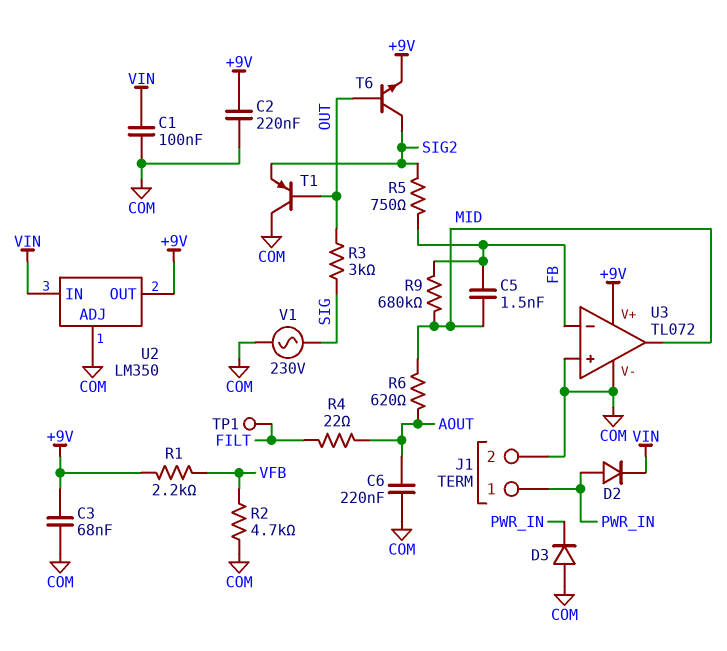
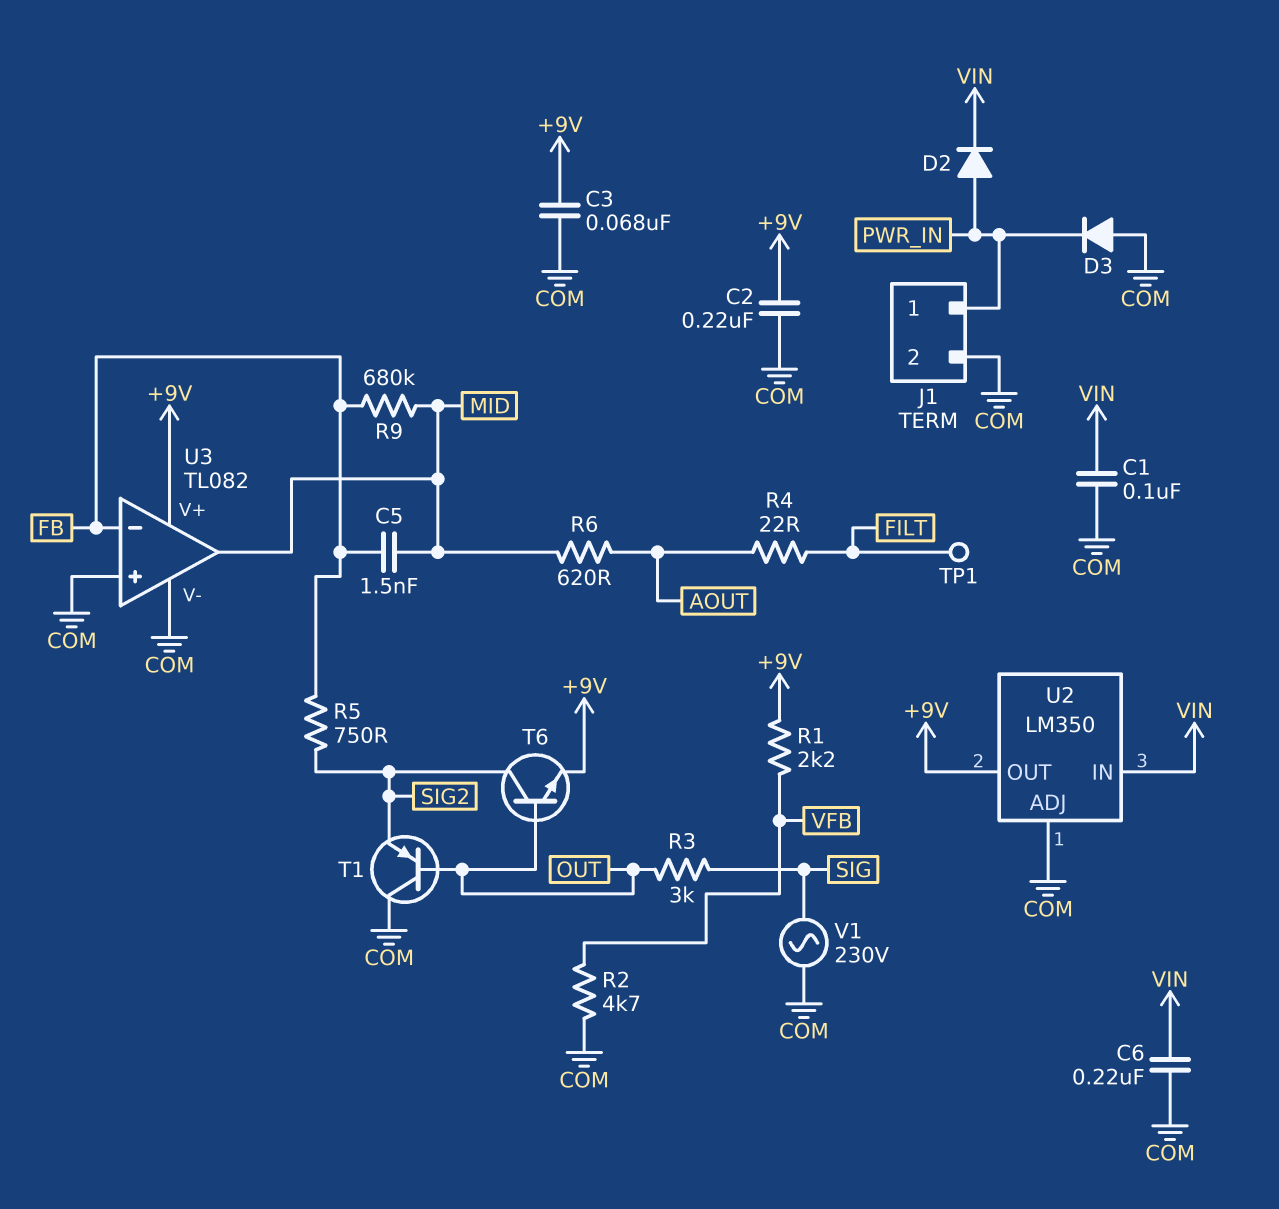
C6: 220nF (AOUT, COM) -> 220nF (COM, VIN)
U3: TL072 -> TL082

